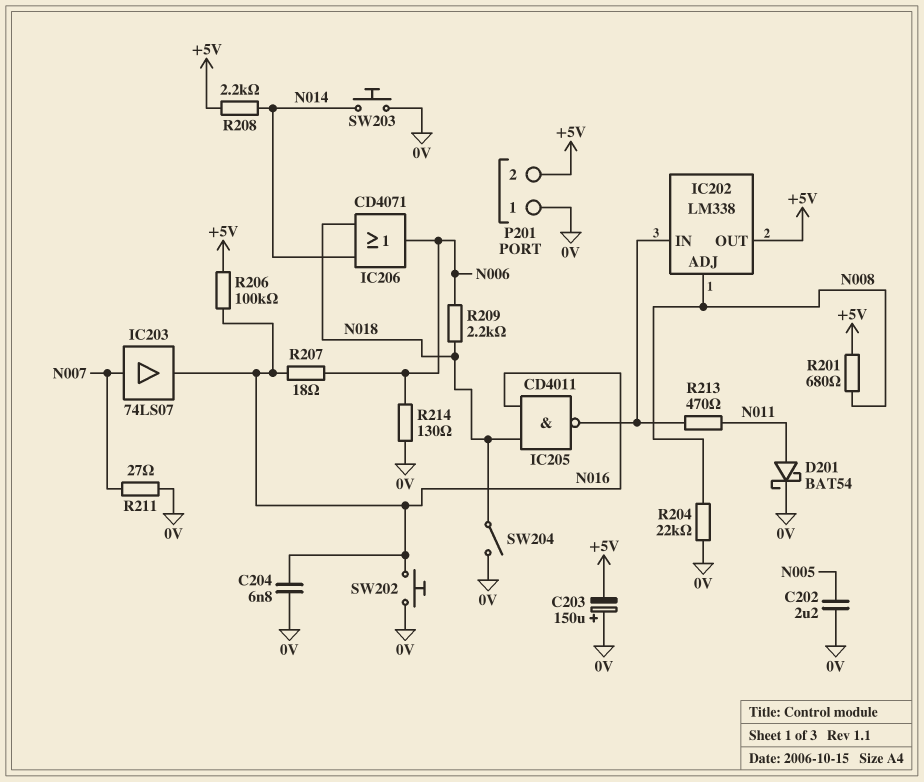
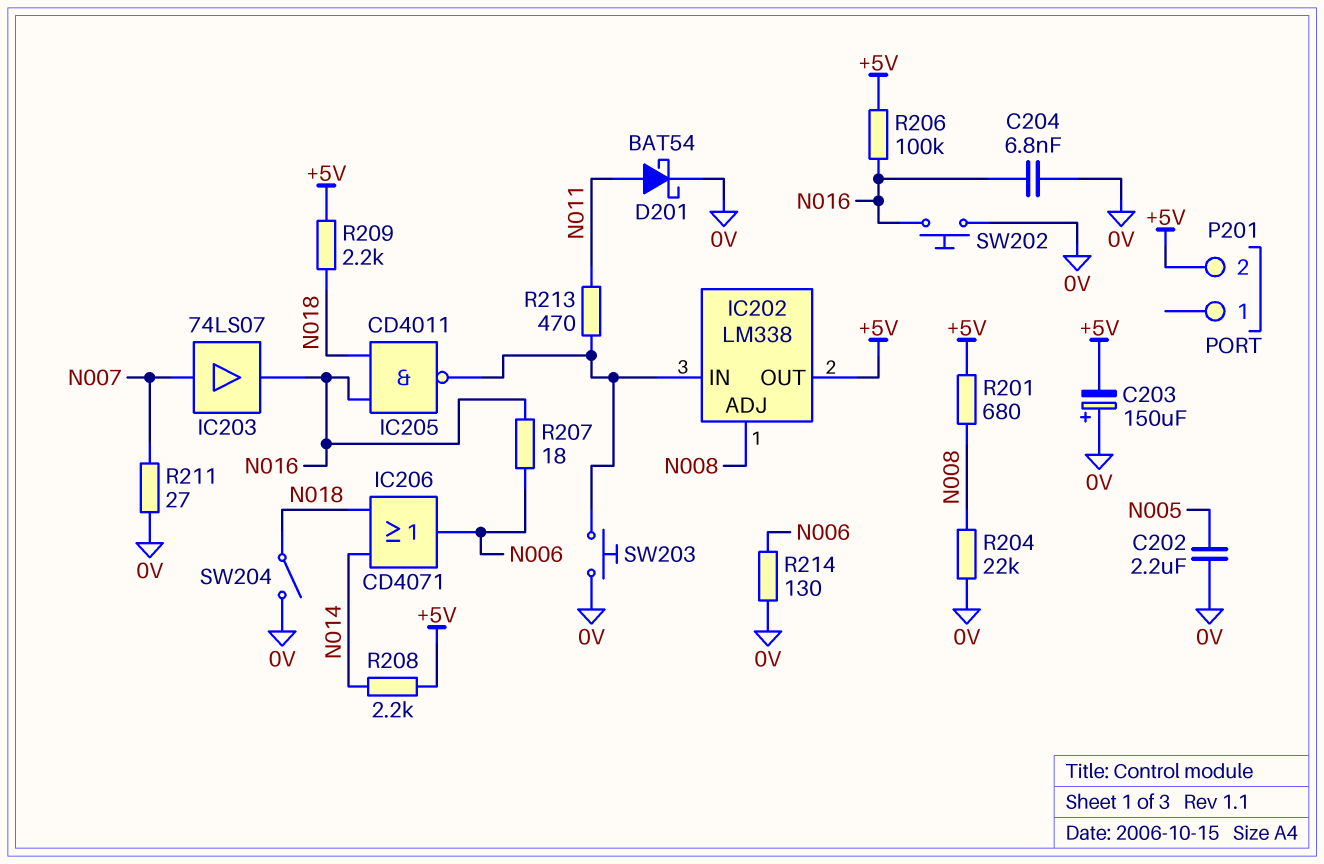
P201 pin 1: 0V -> none
R209: 2.2k (N006, N018) -> 2.2k (+5V, N018)
SW203: button (0V, N014) -> button (0V, IC202/IN)

